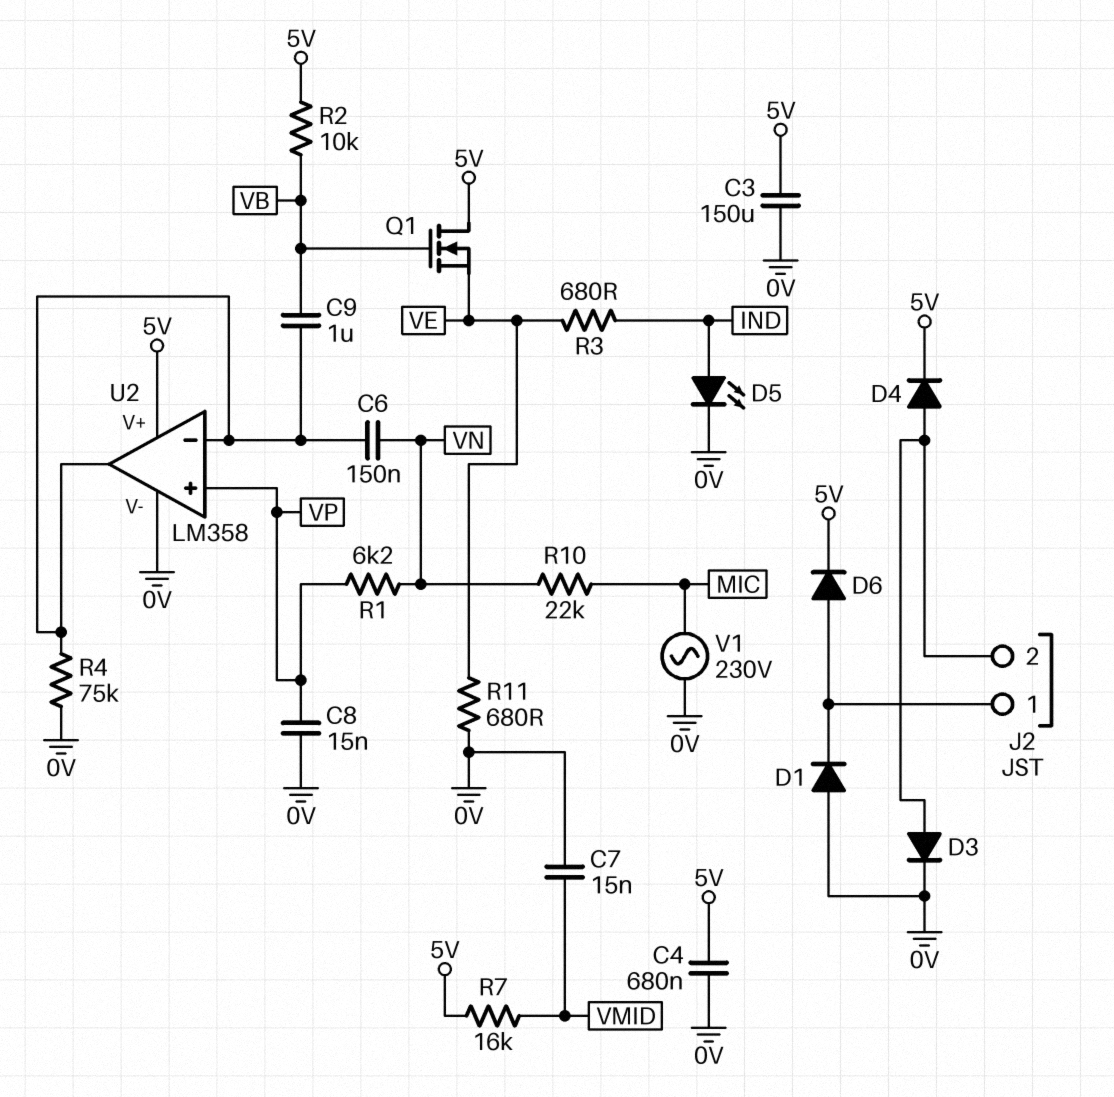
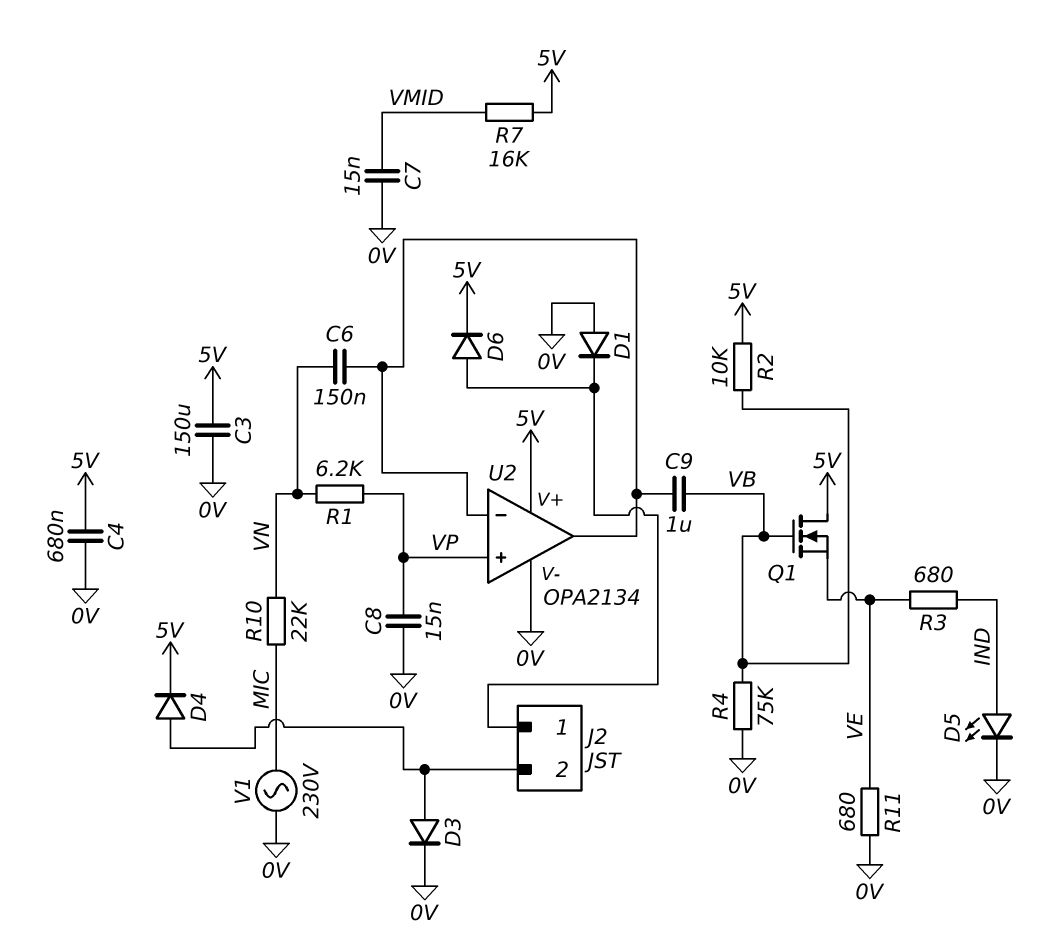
R4: 75k (0V, U2/in-) -> 75k (0V, VB)
U2: LM358 -> OPA2134

